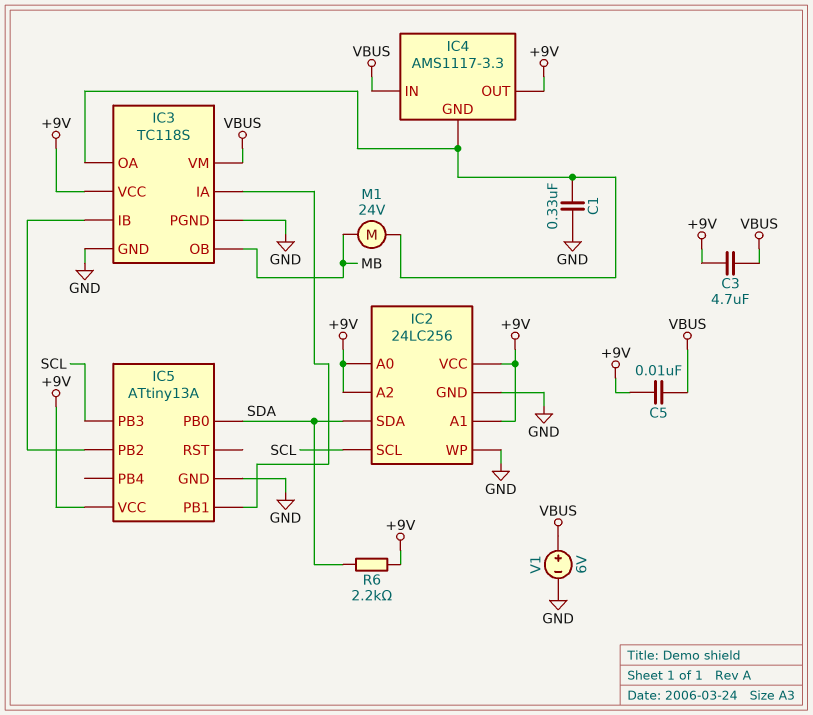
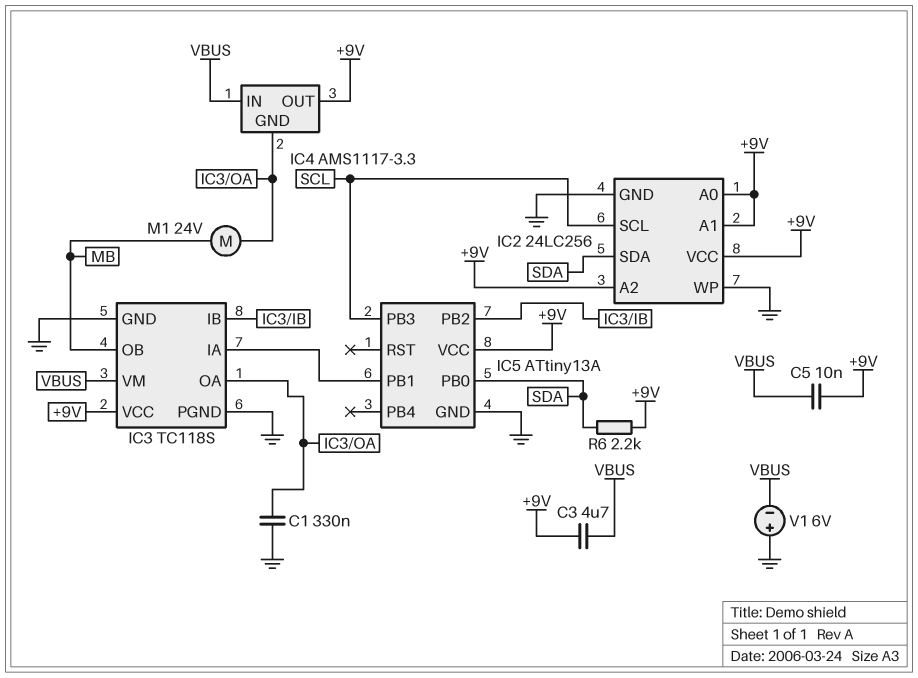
V1: 6V (plus VBUS, minus GND) -> 6V (plus GND, minus VBUS)

